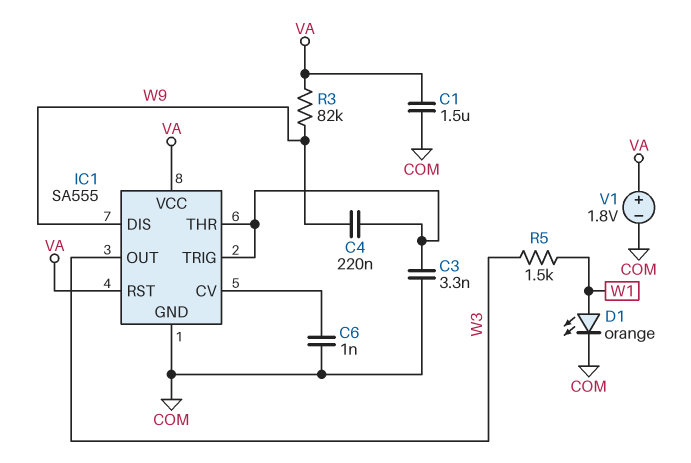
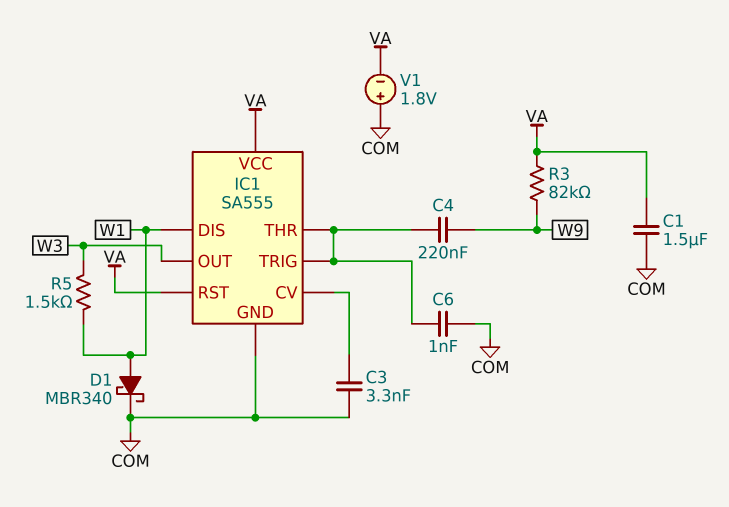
C3: 3.3nF (COM, IC1/THR) -> 3.3nF (COM, IC1/CV)
C6: 1nF (COM, IC1/CV) -> 1nF (COM, IC1/THR)
D1: LED orange (A W1, K COM) -> schottky MBR340 (A W1, K COM)
IC1 pin DIS: W9 -> W1
V1: 1.8V (plus VA, minus COM) -> 1.8V (plus COM, minus VA)

